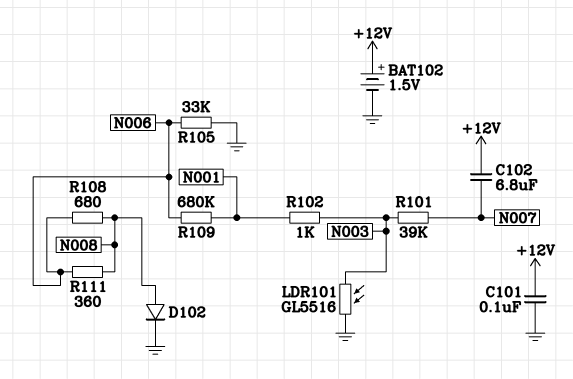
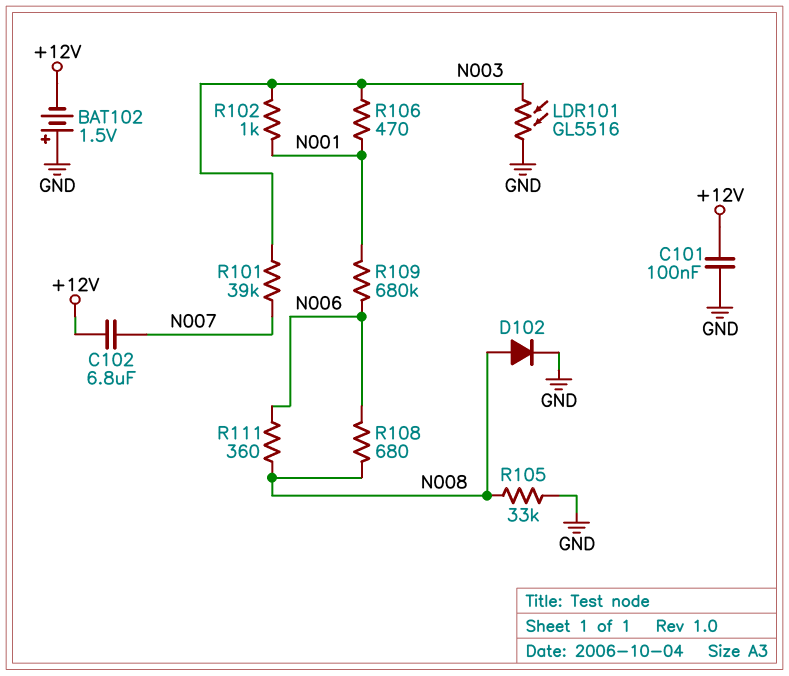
BAT102: 1.5V (plus +12V, minus GND) -> 1.5V (plus GND, minus +12V)
R105: 33k (GND, N006) -> 33k (GND, N008)
R106: none -> 470 (N001, N003)

